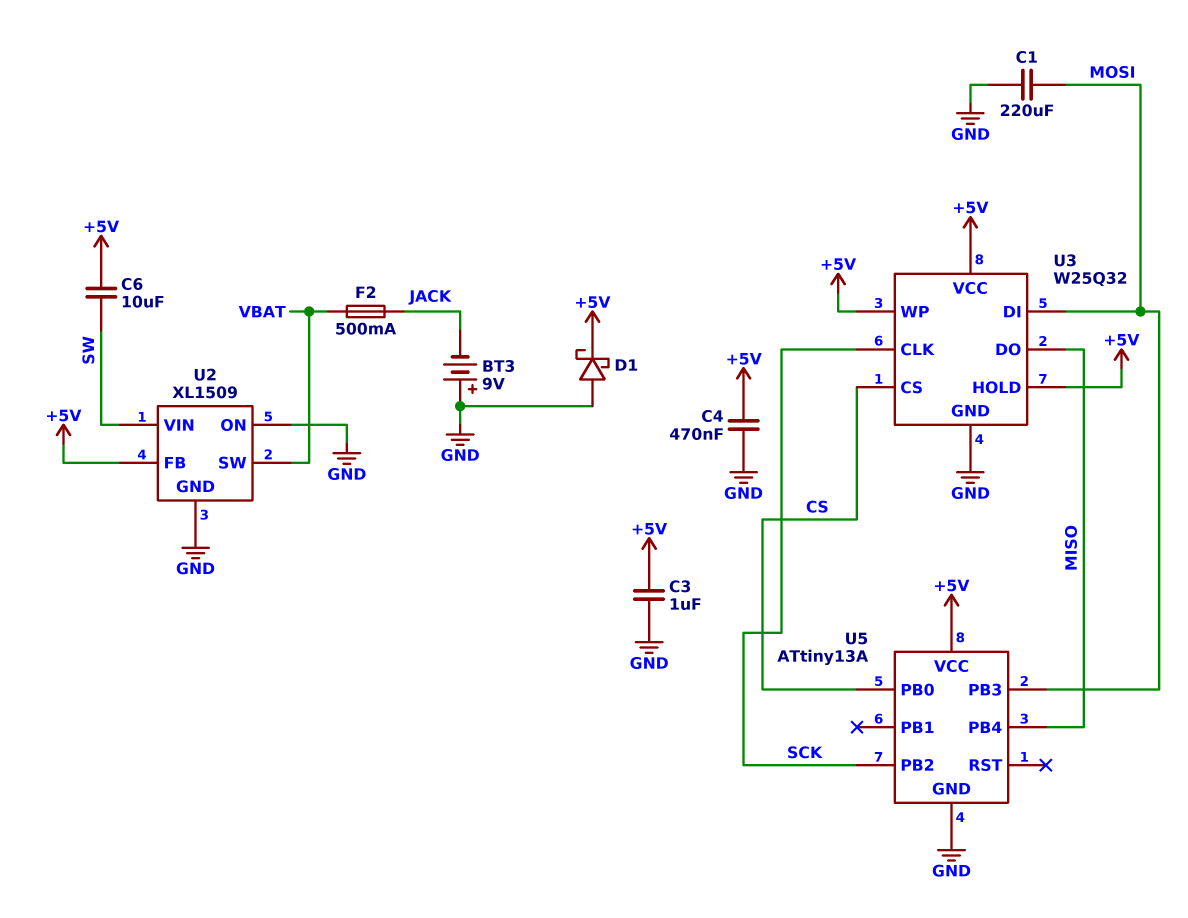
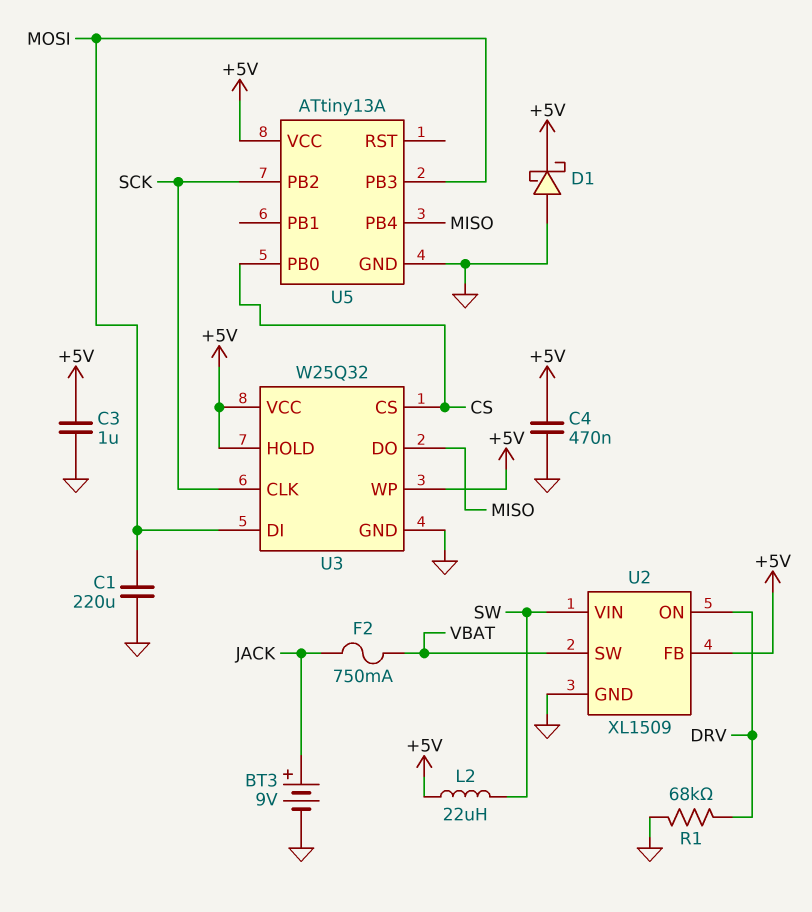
BT3: 9V (plus GND, minus JACK) -> 9V (plus JACK, minus GND)
C6: 10uF (+5V, SW) -> none
F2: 500mA (JACK, VBAT) -> 750mA (JACK, VBAT)
L2: none -> 22uH (+5V, SW)
R1: none -> 68k (DRV, GND)
U2 pin ON: GND -> DRV

